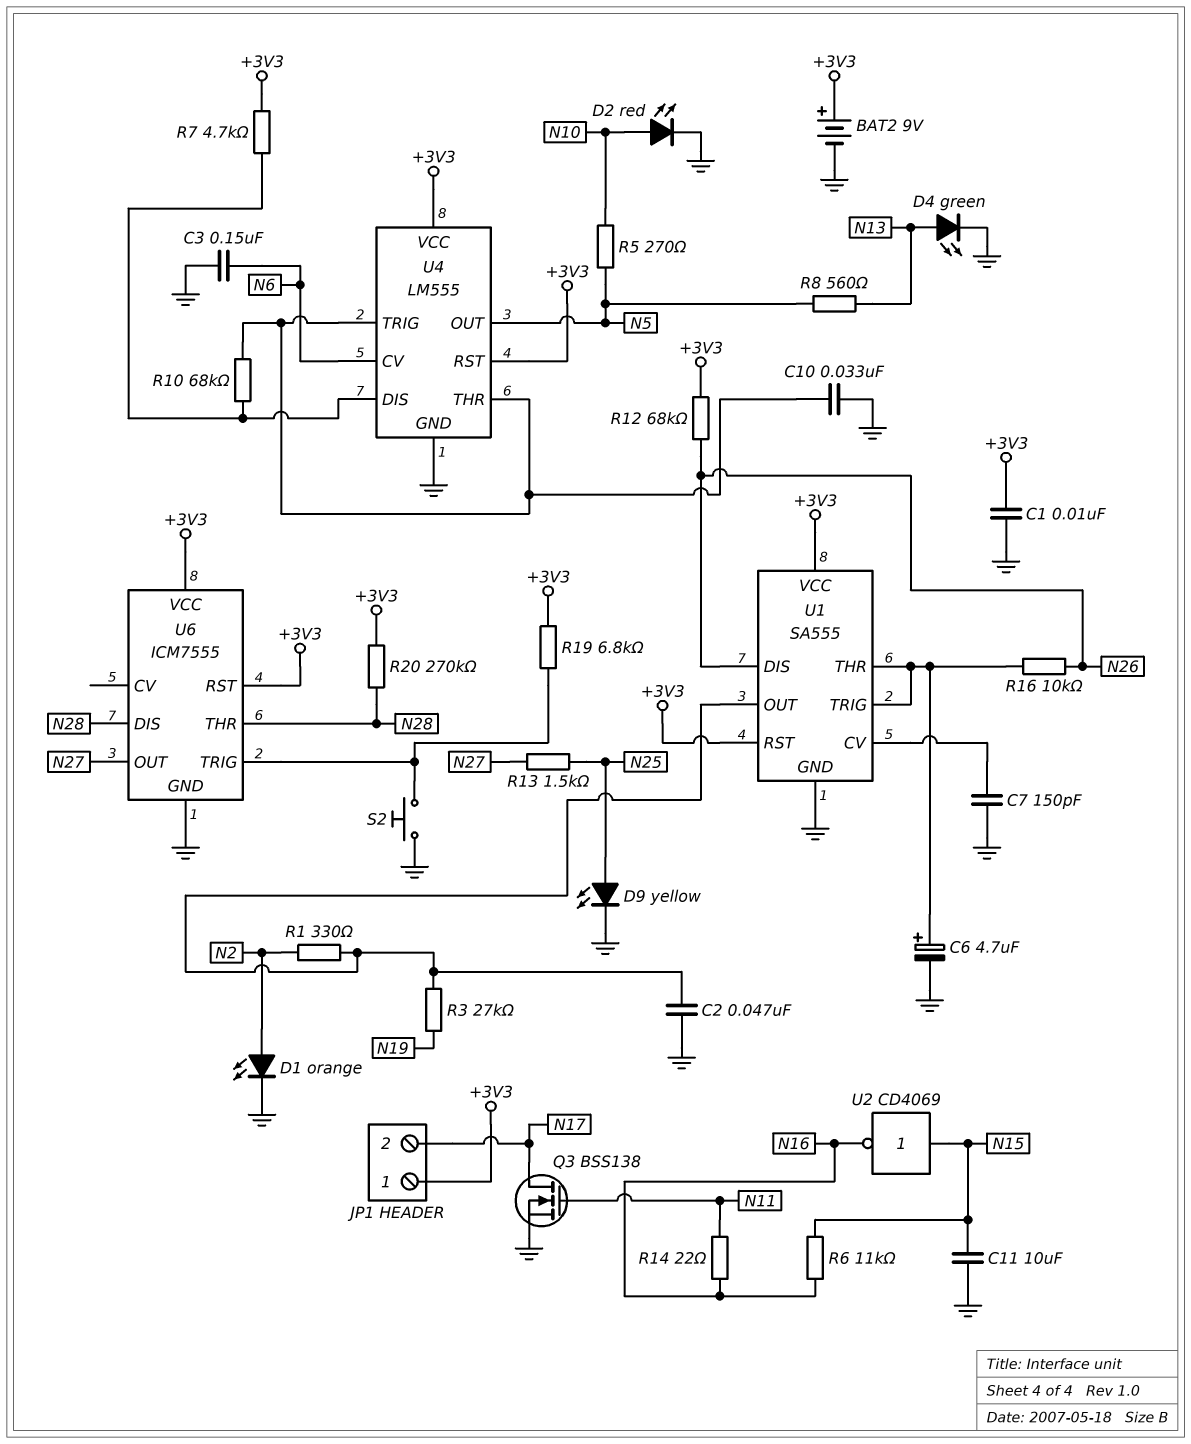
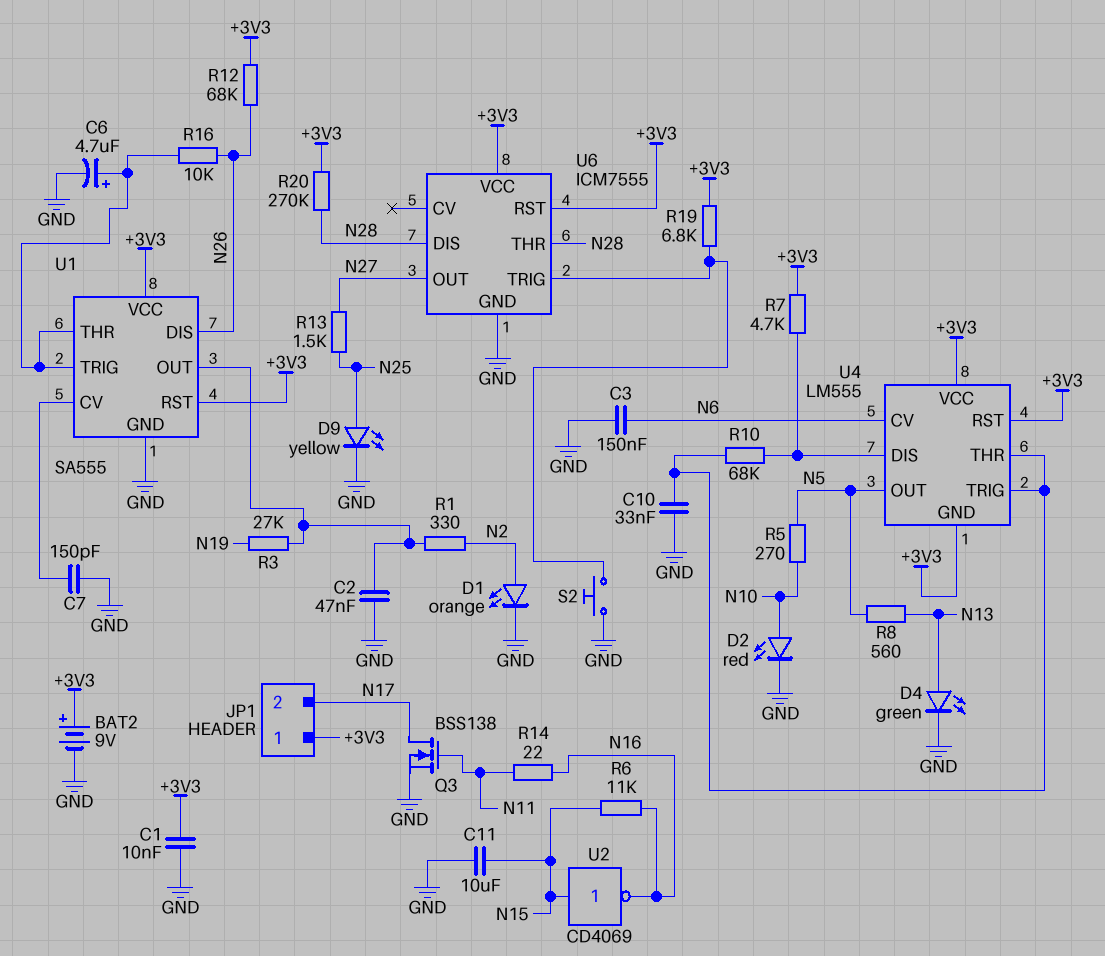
U4 pin GND: GND -> +3V3

